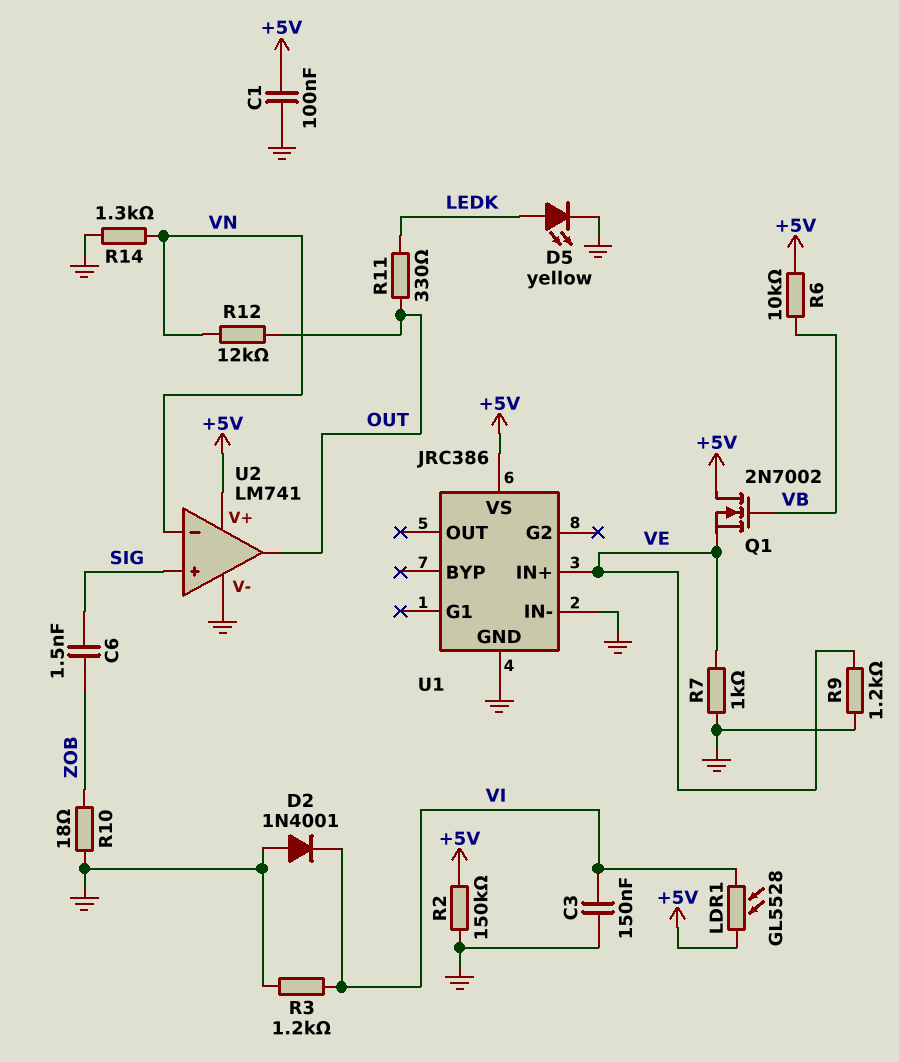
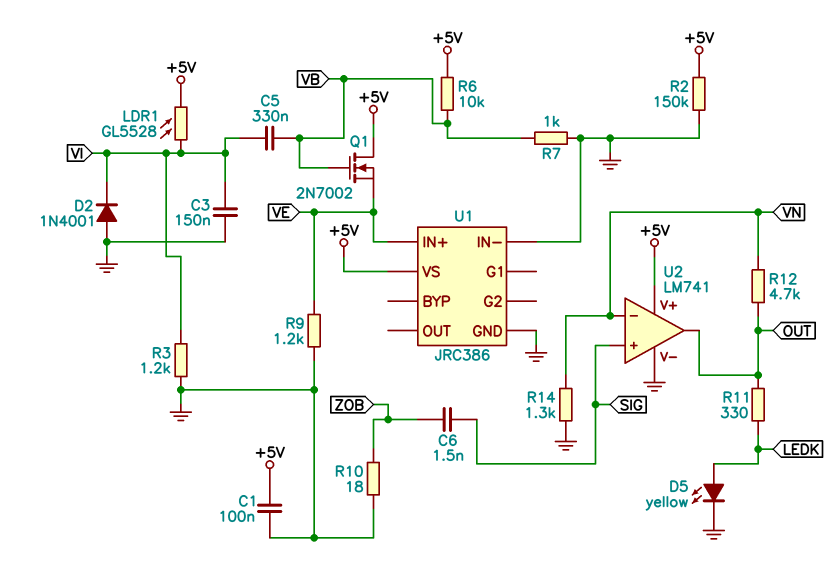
C5: none -> 330nF (VB, VI)
R7: 1k (GND, VE) -> 1k (GND, VB)
R12: 12k (OUT, VN) -> 4.7k (OUT, VN)

